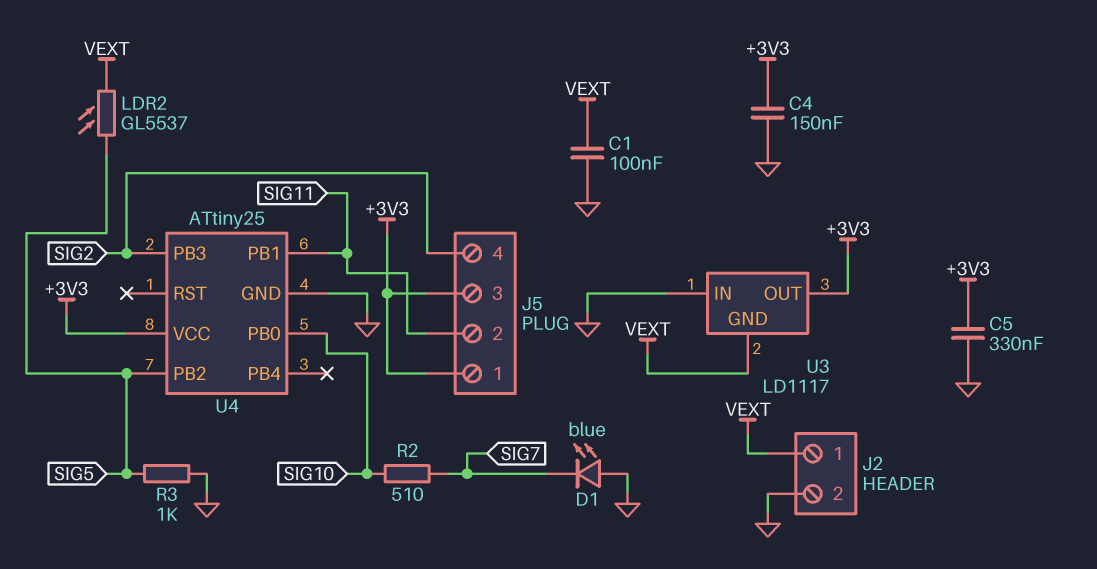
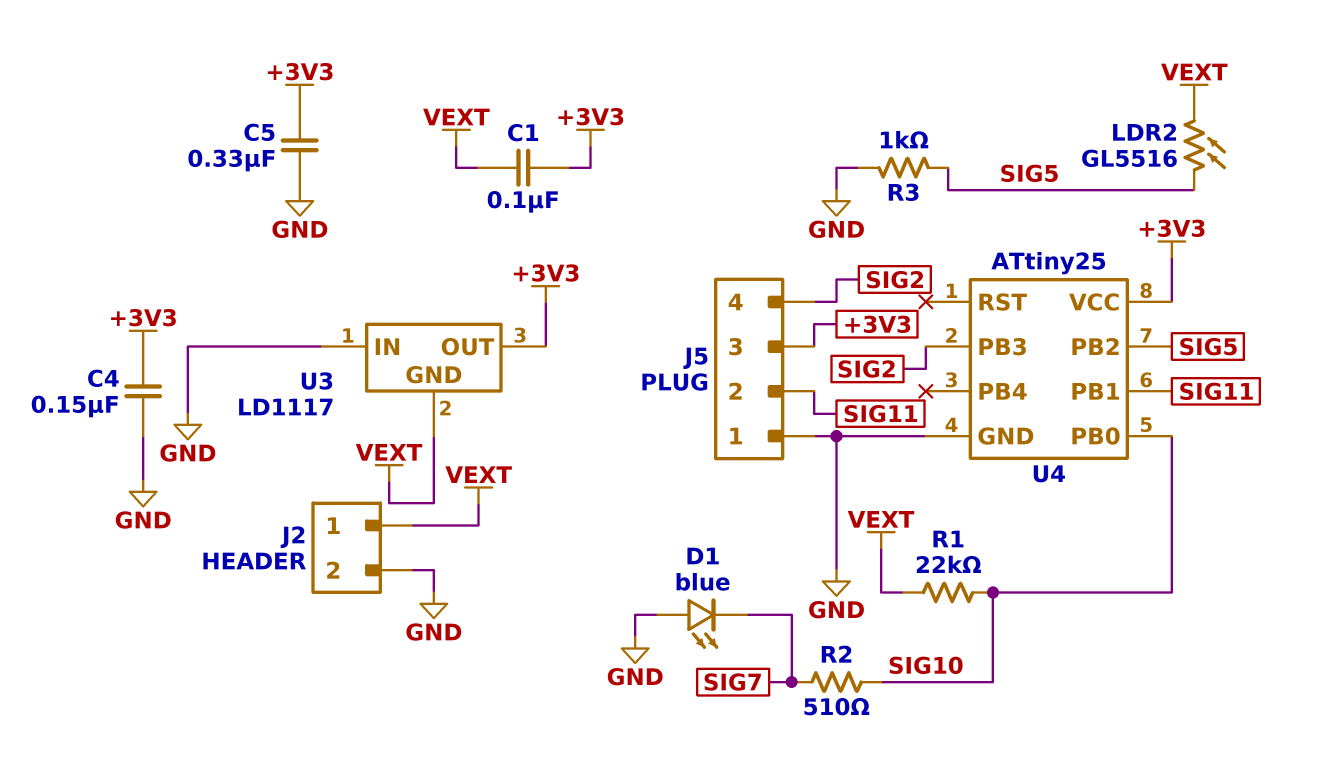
C1: 100nF (GND, VEXT) -> 100nF (+3V3, VEXT)
J5 pin 1: +3V3 -> GND
LDR2: GL5537 (SIG5, VEXT) -> GL5516 (SIG5, VEXT)
R1: none -> 22k (SIG10, VEXT)

